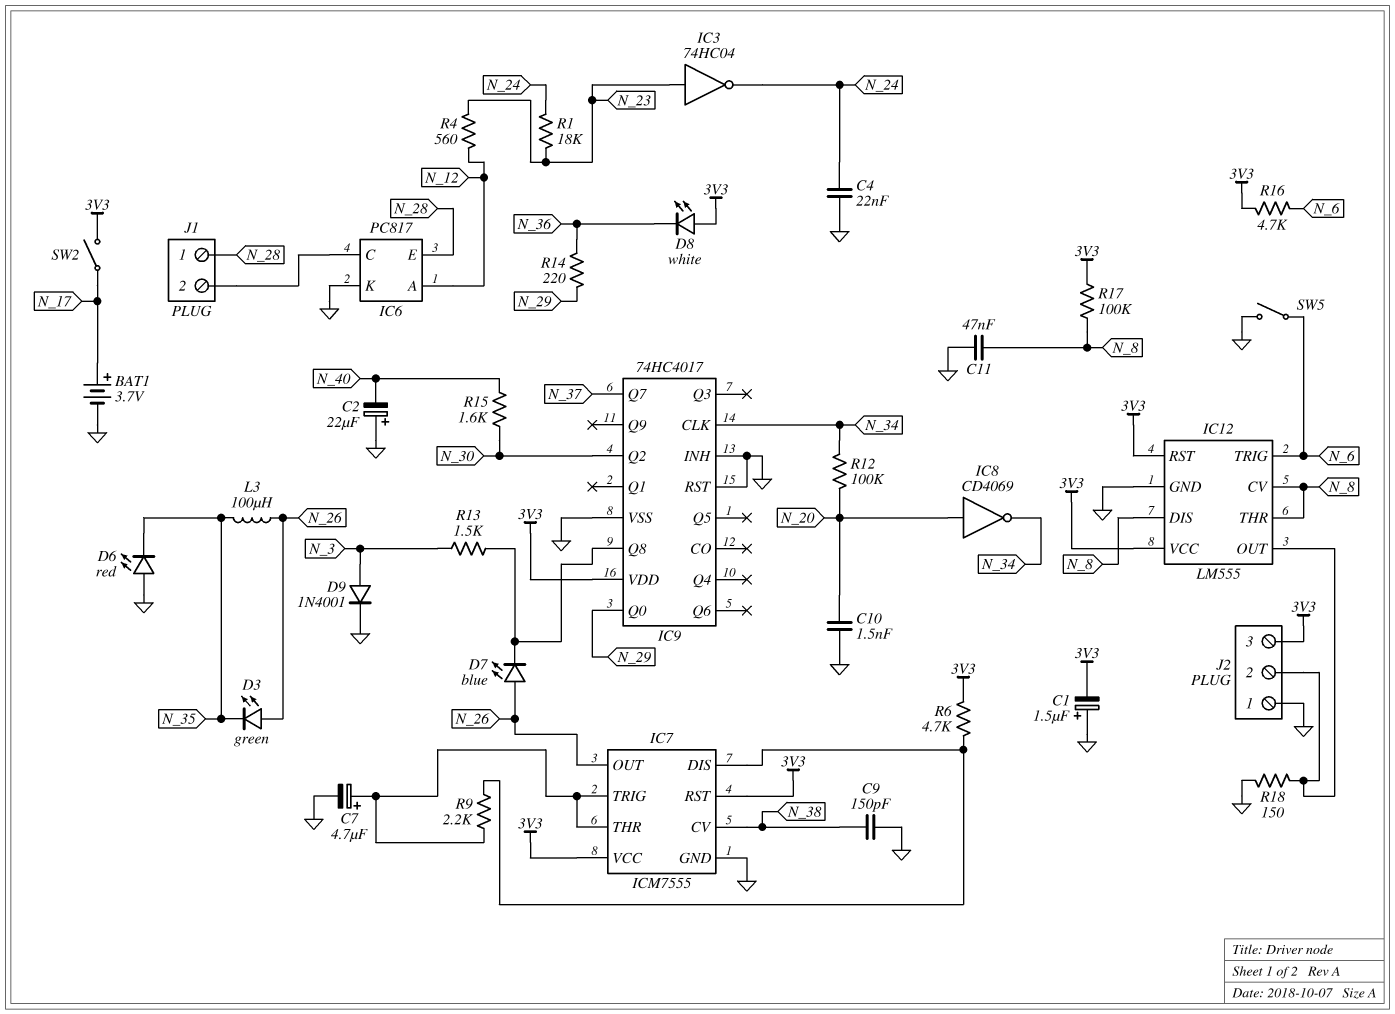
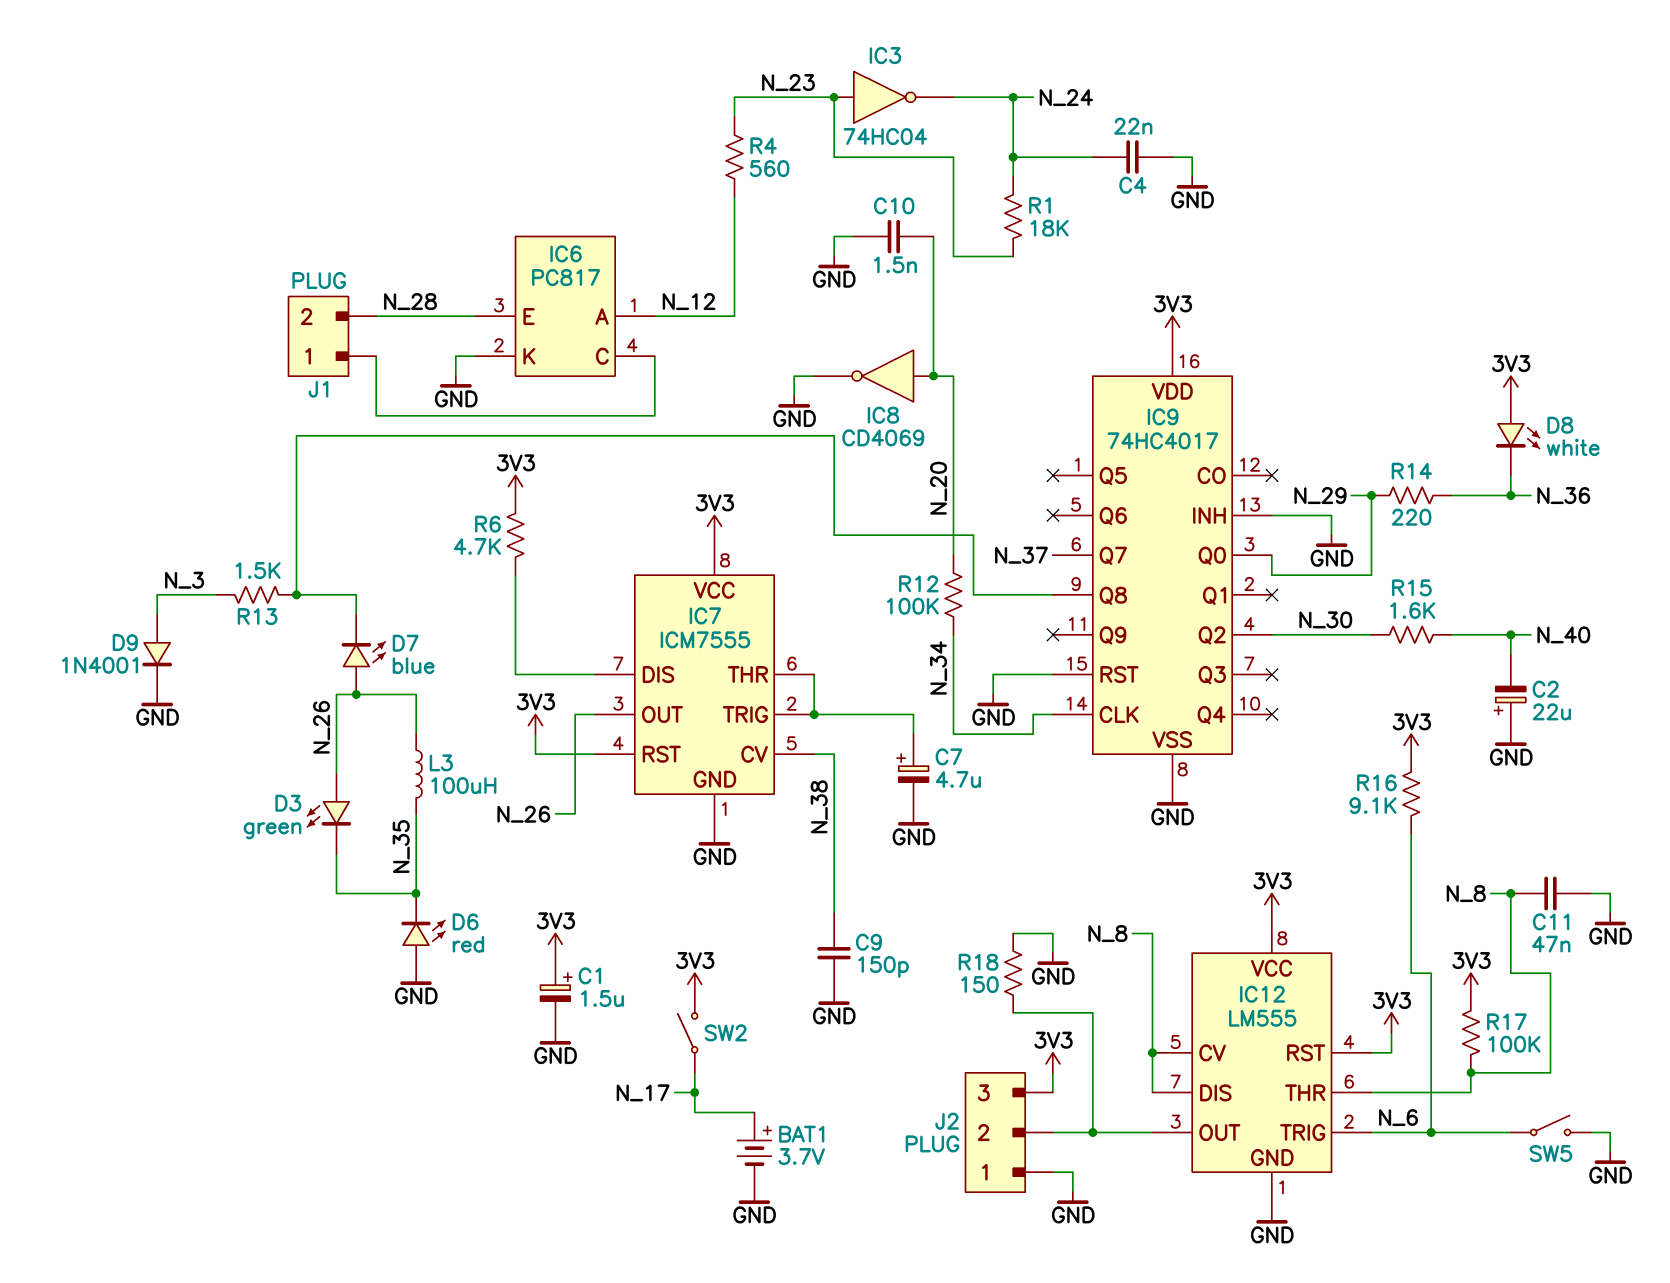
C1: 1.5uF (plus GND, minus 3V3) -> 1.5uF (plus 3V3, minus GND)
IC8: NOT CD4069 (in N_20, out N_34) -> NOT CD4069 (in N_20, out GND)
J1 pin 1: N_28 -> IC6/C
J1 pin 2: IC6/C -> N_28
R9: 2.2k (IC7/DIS, IC7/THR) -> none
R16: 4.7k (3V3, N_6) -> 9.1k (3V3, N_6)

